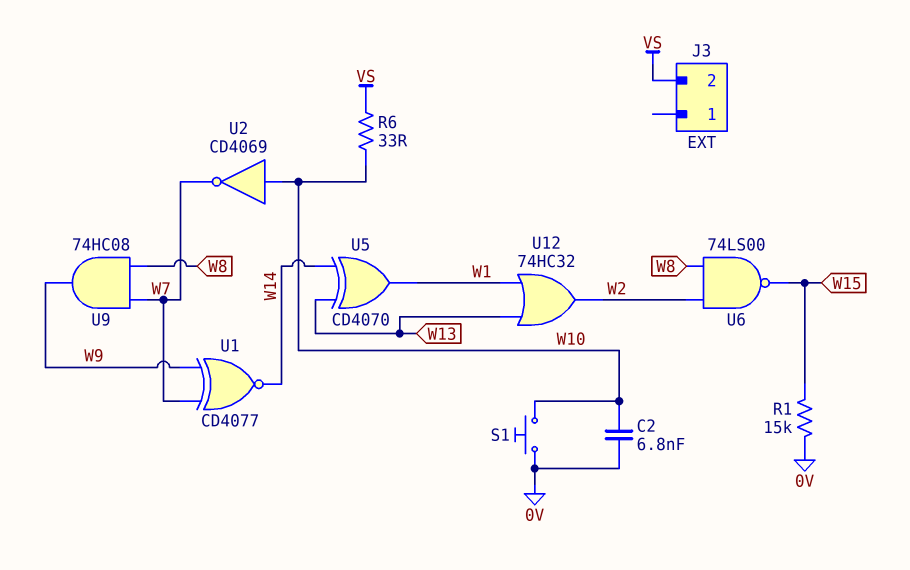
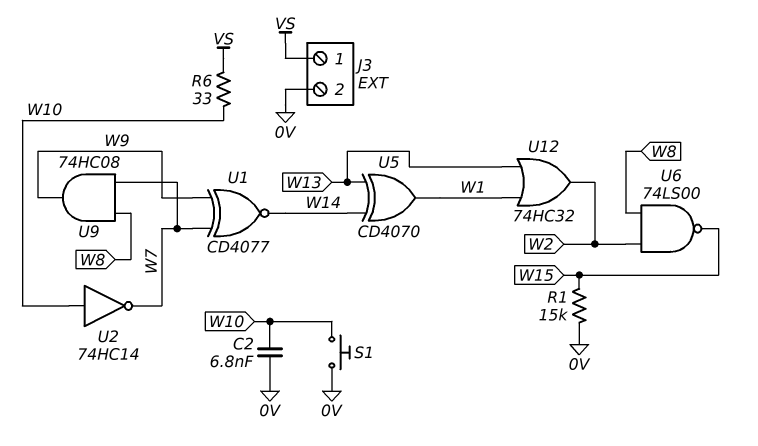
J3 pin 1: none -> VS
J3 pin 2: VS -> 0V
U2: NOT CD4069 (in W10, out W7) -> NOT 74HC14 (in W10, out W7)

